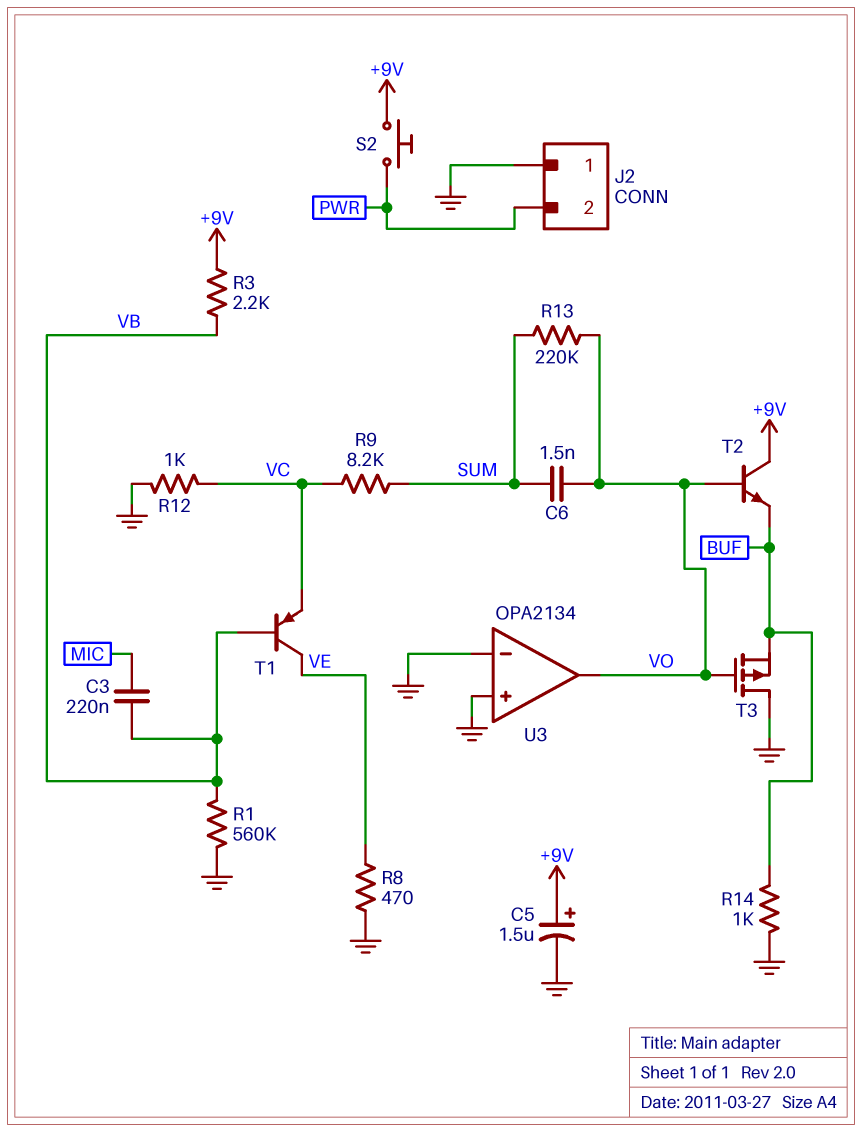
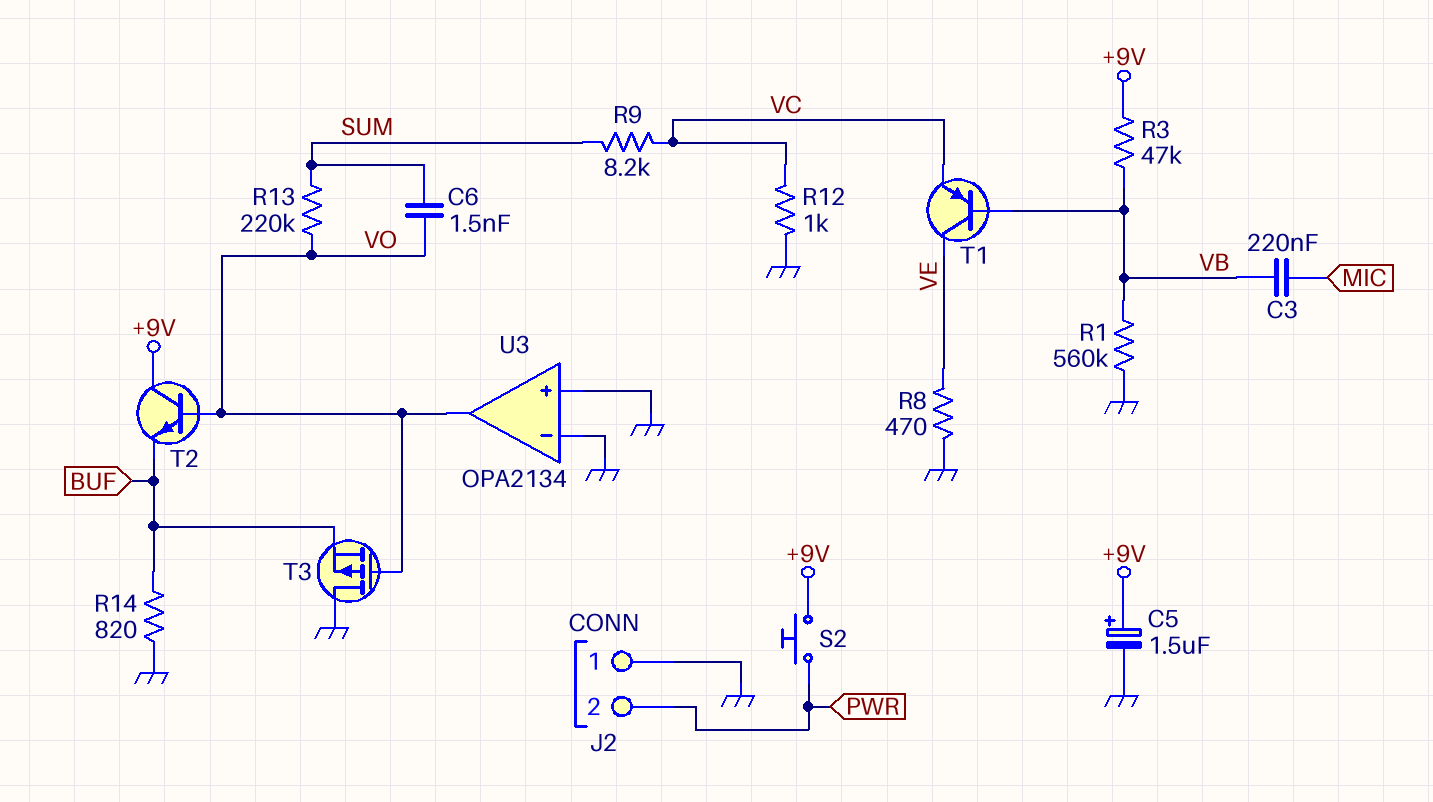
R3: 2.2k (+9V, VB) -> 47k (+9V, VB)
R14: 1k (BUF, GND) -> 820 (BUF, GND)

